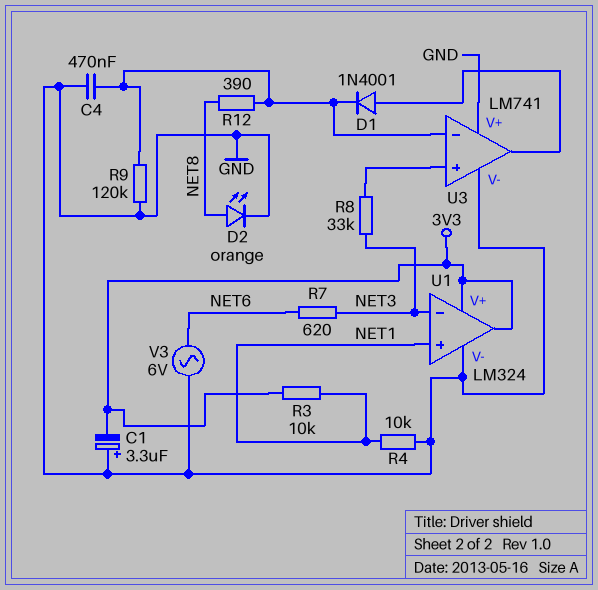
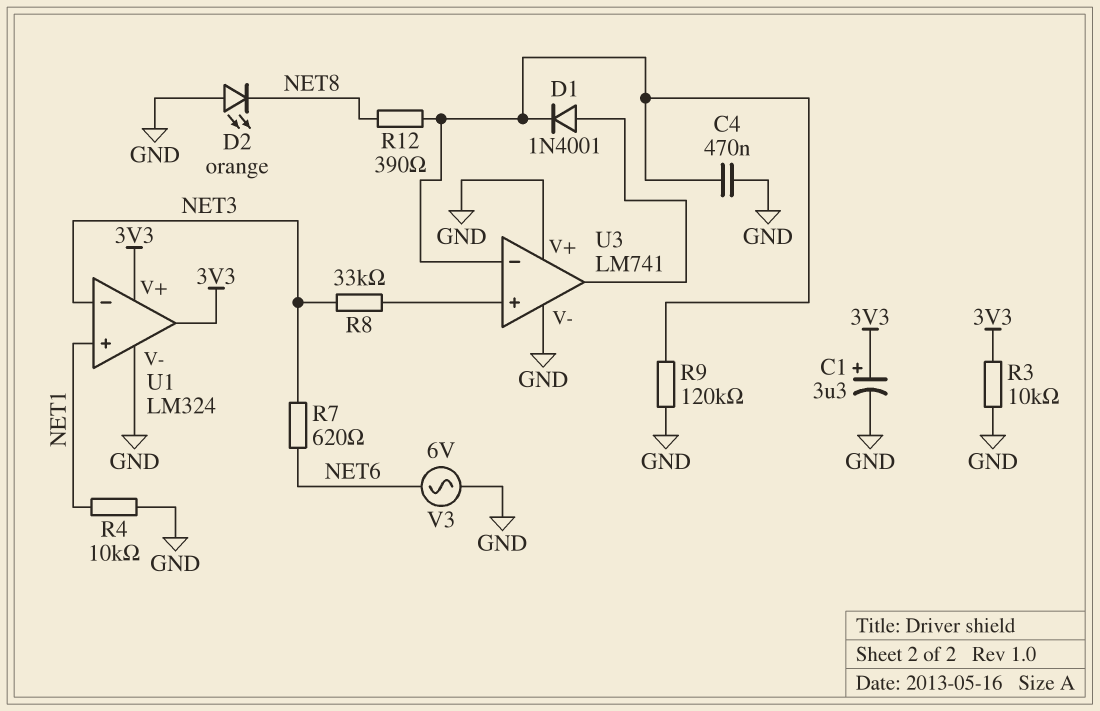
C1: 3.3uF (plus GND, minus 3V3) -> 3.3uF (plus 3V3, minus GND)
D2: LED orange (A NET8, K GND) -> LED orange (A GND, K NET8)
R3: 10k (3V3, NET1) -> 10k (3V3, GND)

